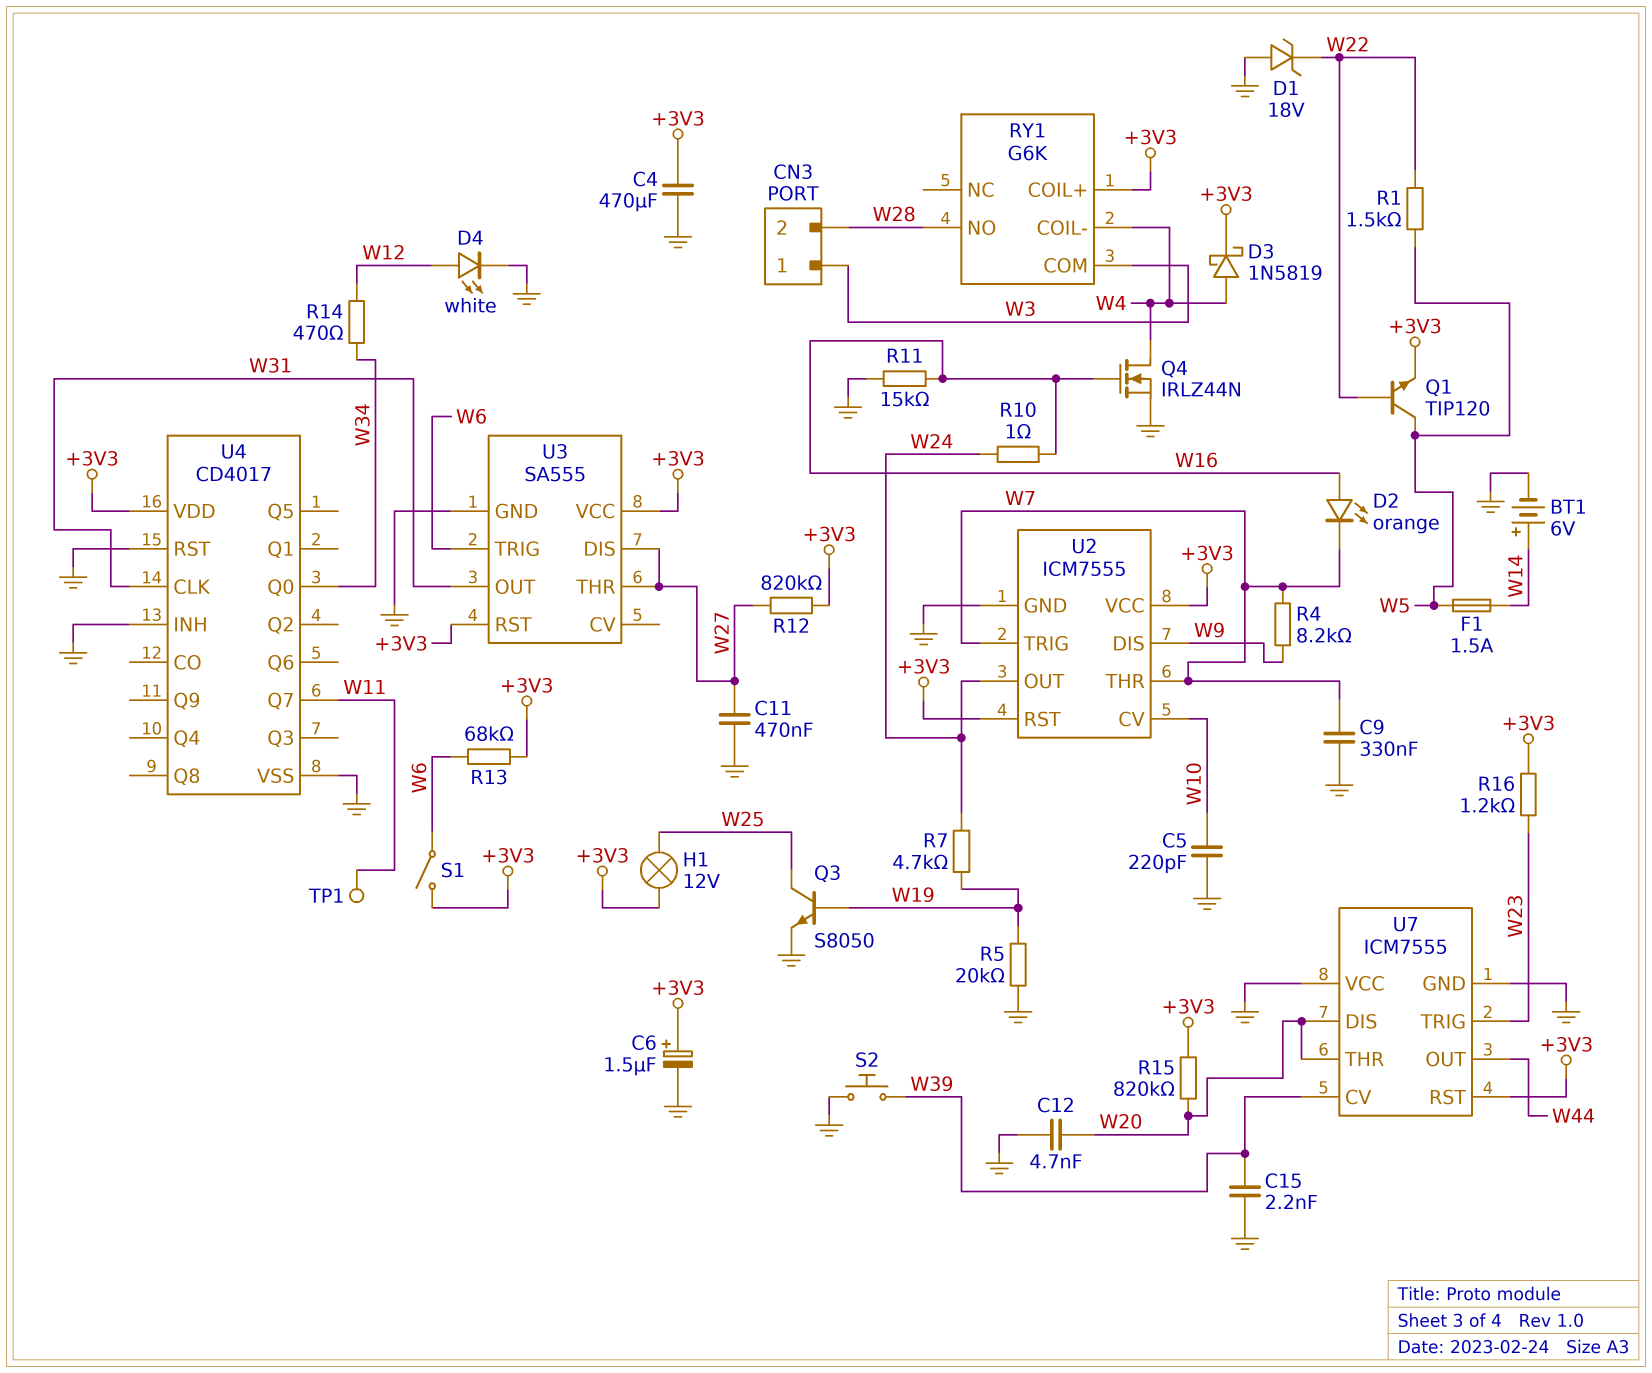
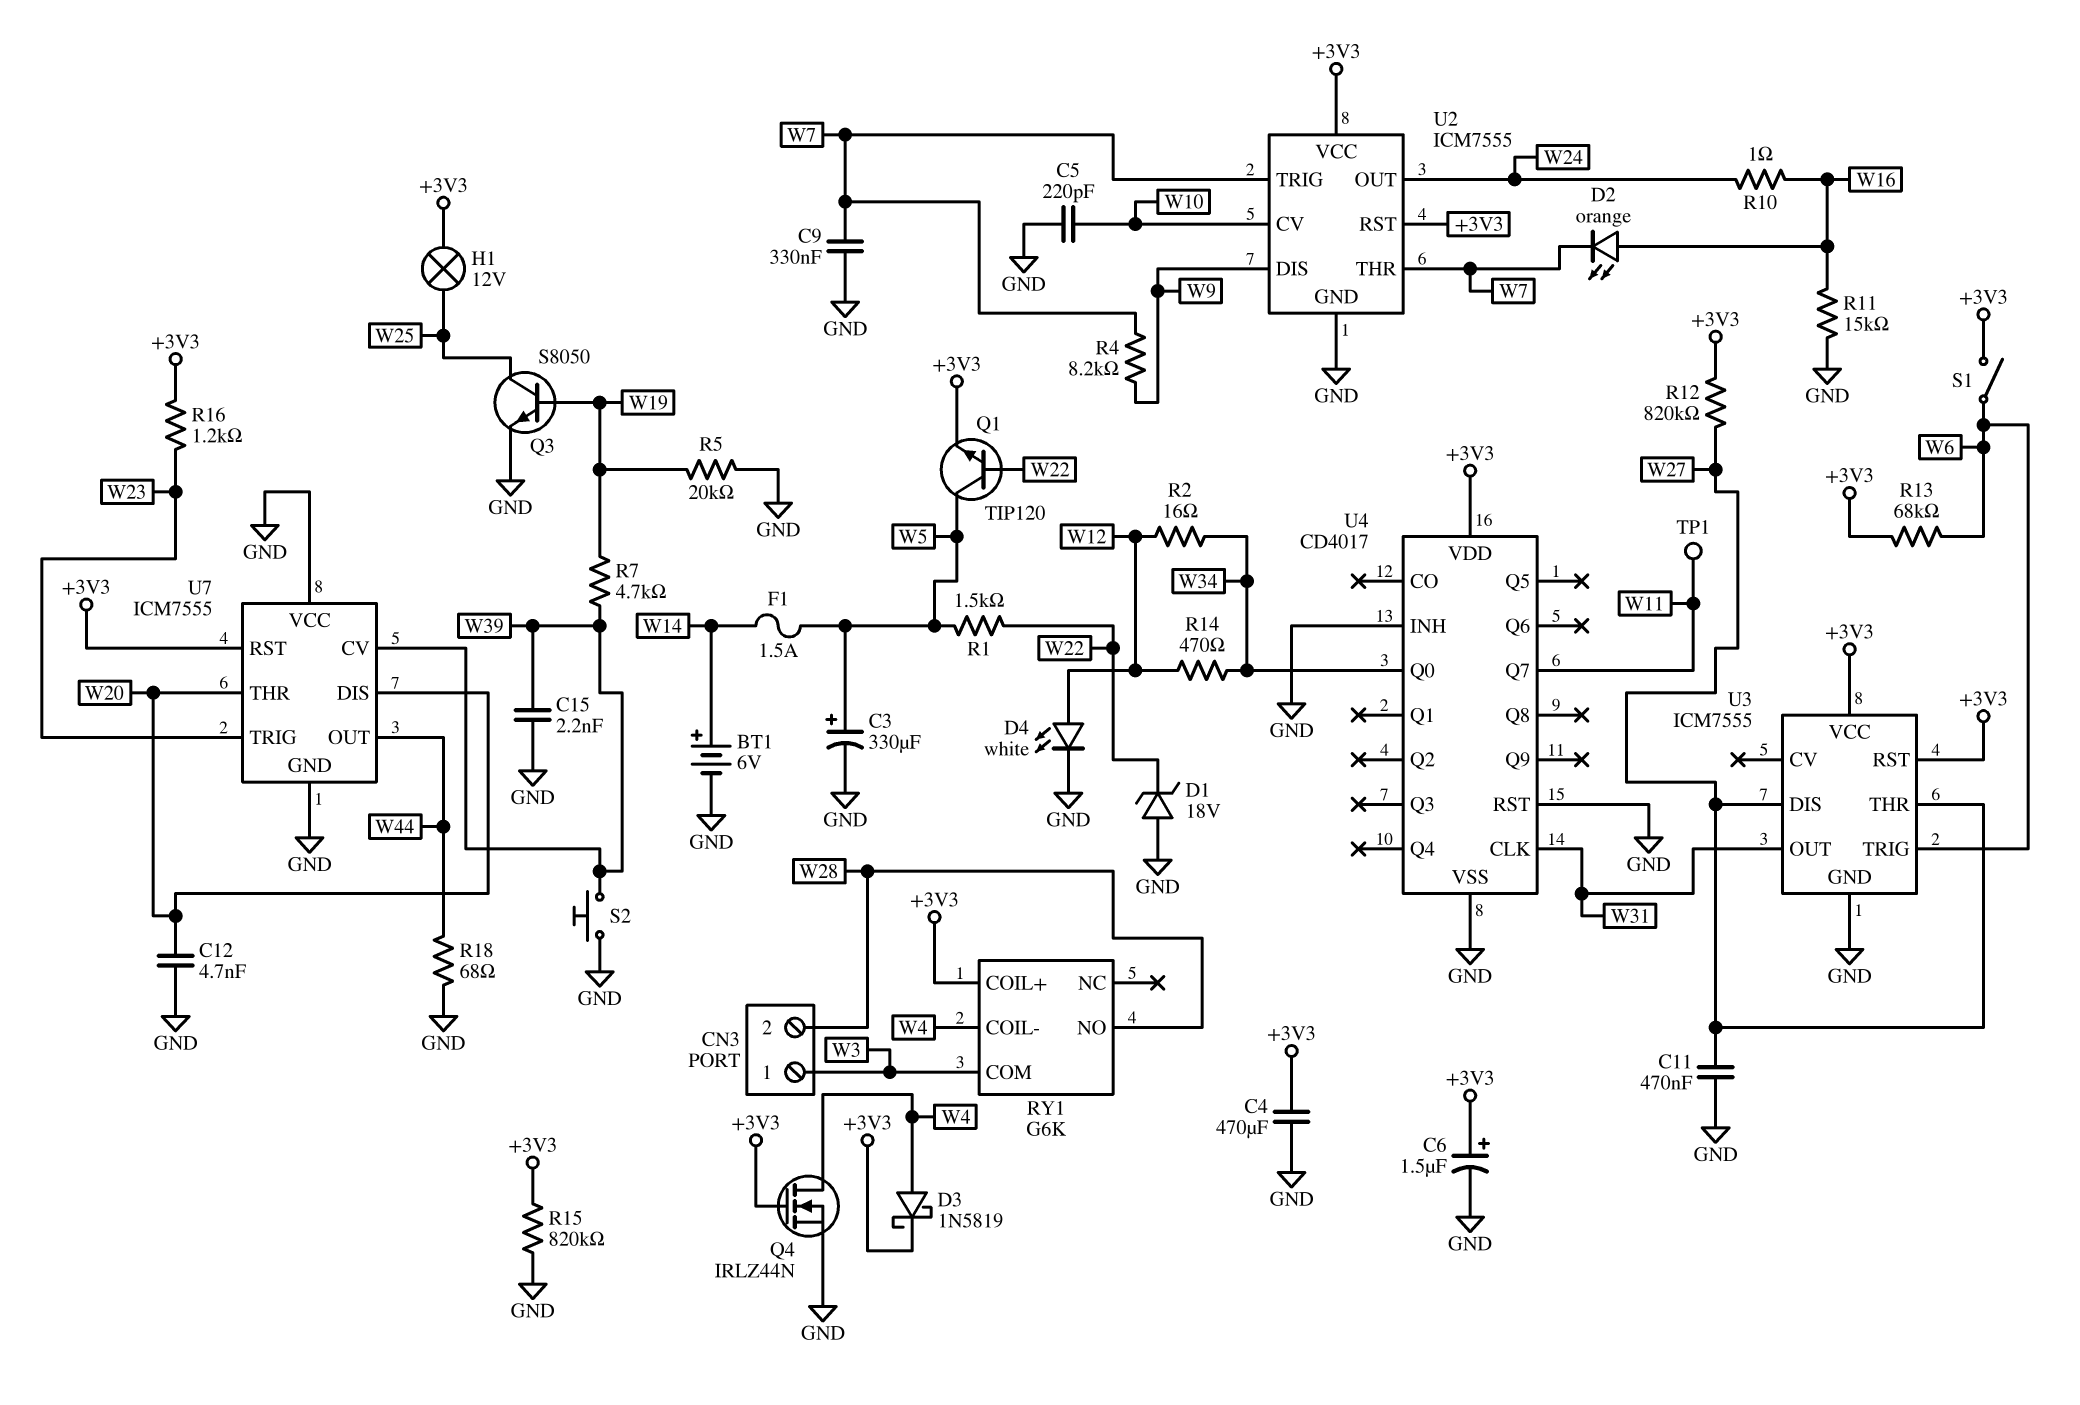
C3: none -> 330uF (plus W5, minus GND)
Q4: NMOS IRLZ44N (G W16, D W4, S GND) -> NMOS IRLZ44N (G +3V3, D W4, S GND)
R2: none -> 16 (W12, W34)
R7: 4.7k (W19, W24) -> 4.7k (W19, W39)
R15: 820k (+3V3, W20) -> 820k (+3V3, GND)
R18: none -> 68 (GND, W44)
U3: SA555 -> ICM7555

